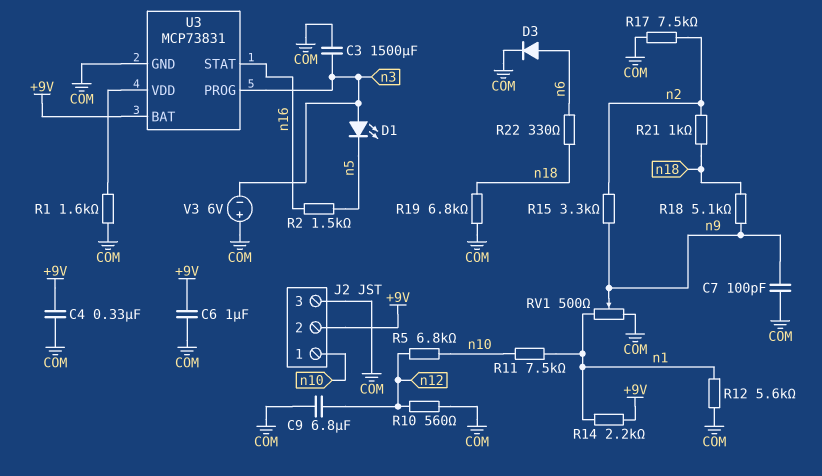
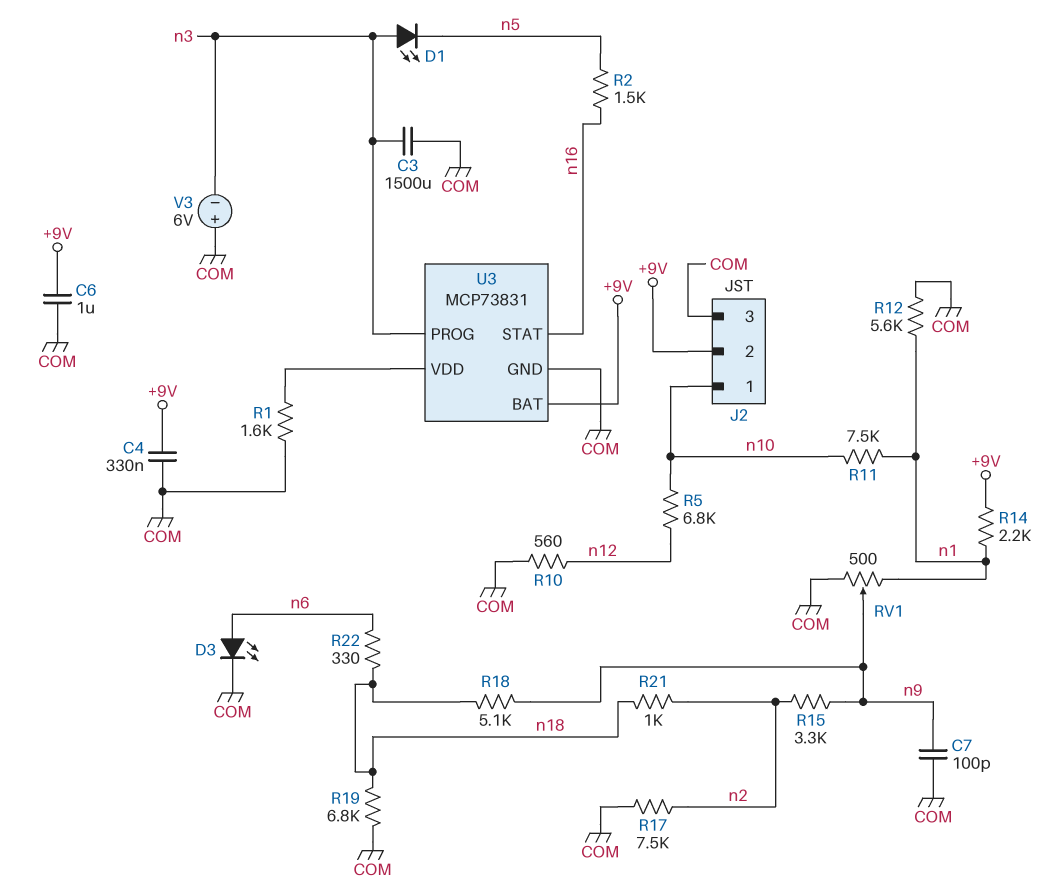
C9: 6.8uF (COM, n12) -> none
D3: diode (A n6, K COM) -> LED (A n6, K COM)

